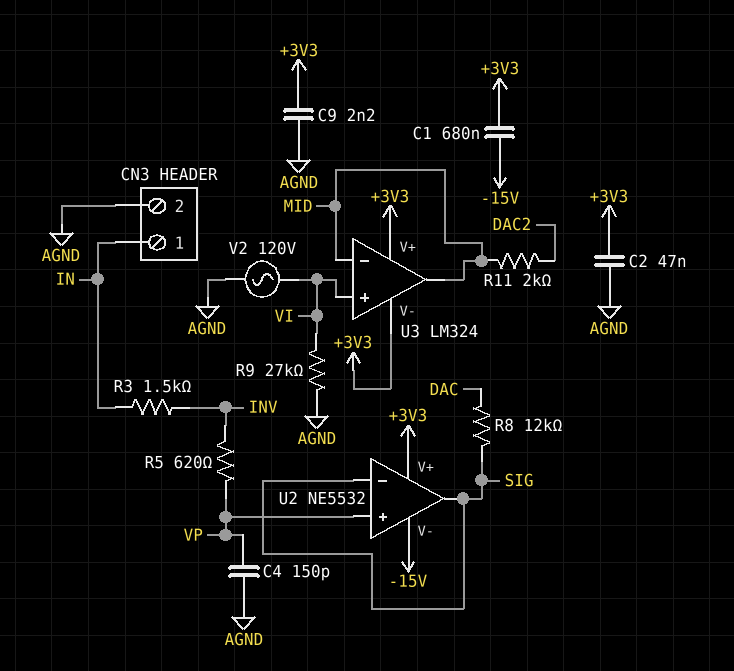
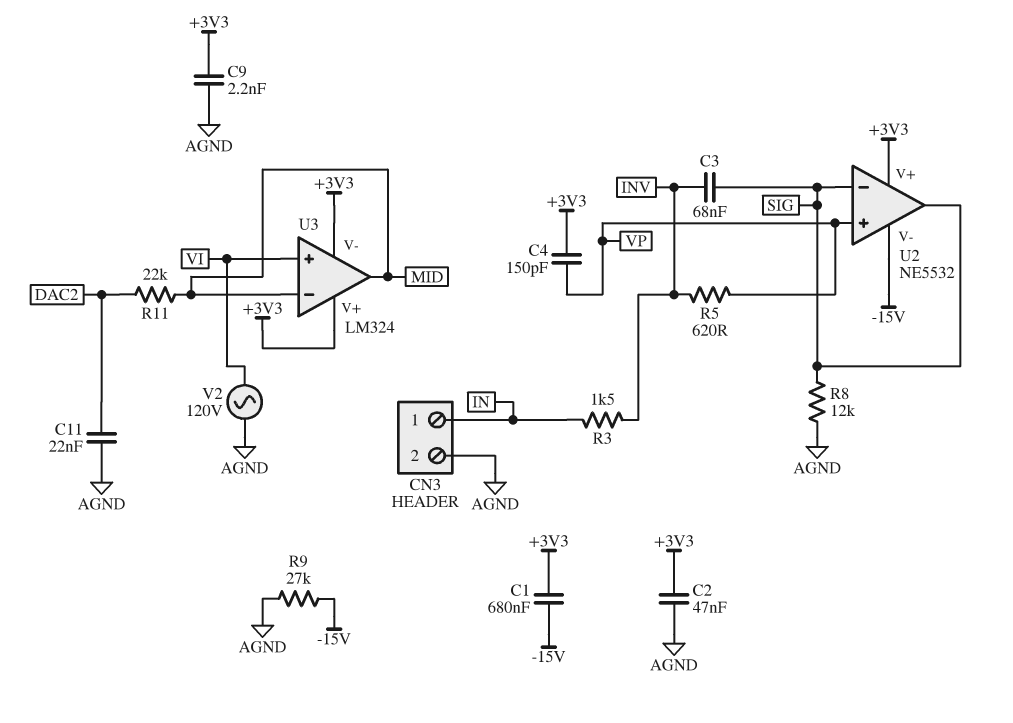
C3: none -> 68nF (INV, SIG)
C4: 150pF (AGND, VP) -> 150pF (+3V3, VP)
C11: none -> 22nF (AGND, DAC2)
R8: 12k (DAC, SIG) -> 12k (AGND, SIG)
R9: 27k (AGND, VI) -> 27k (-15V, AGND)
R11: 2k (DAC2, MID) -> 22k (DAC2, MID)

